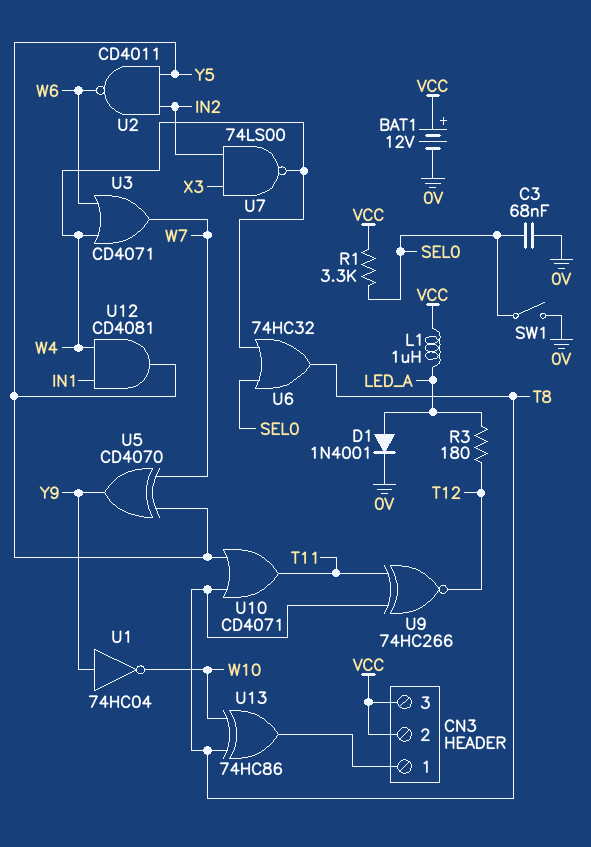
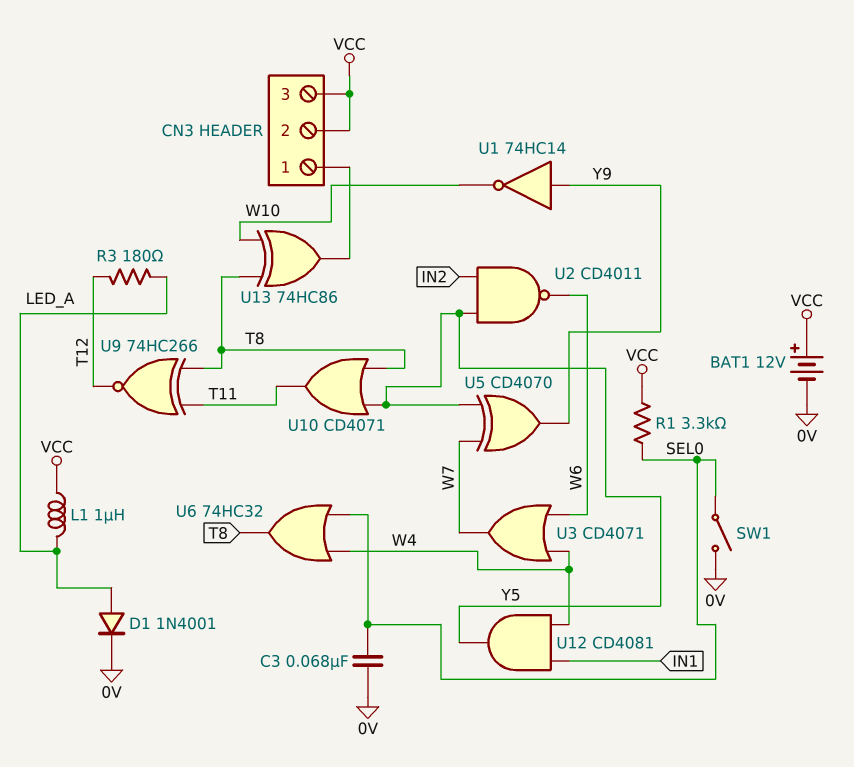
U1: NOT 74HC04 (in Y9, out W10) -> NOT 74HC14 (in Y9, out W10)
U7: NAND 74LS00 (in IN2, in X3, out W4) -> none

